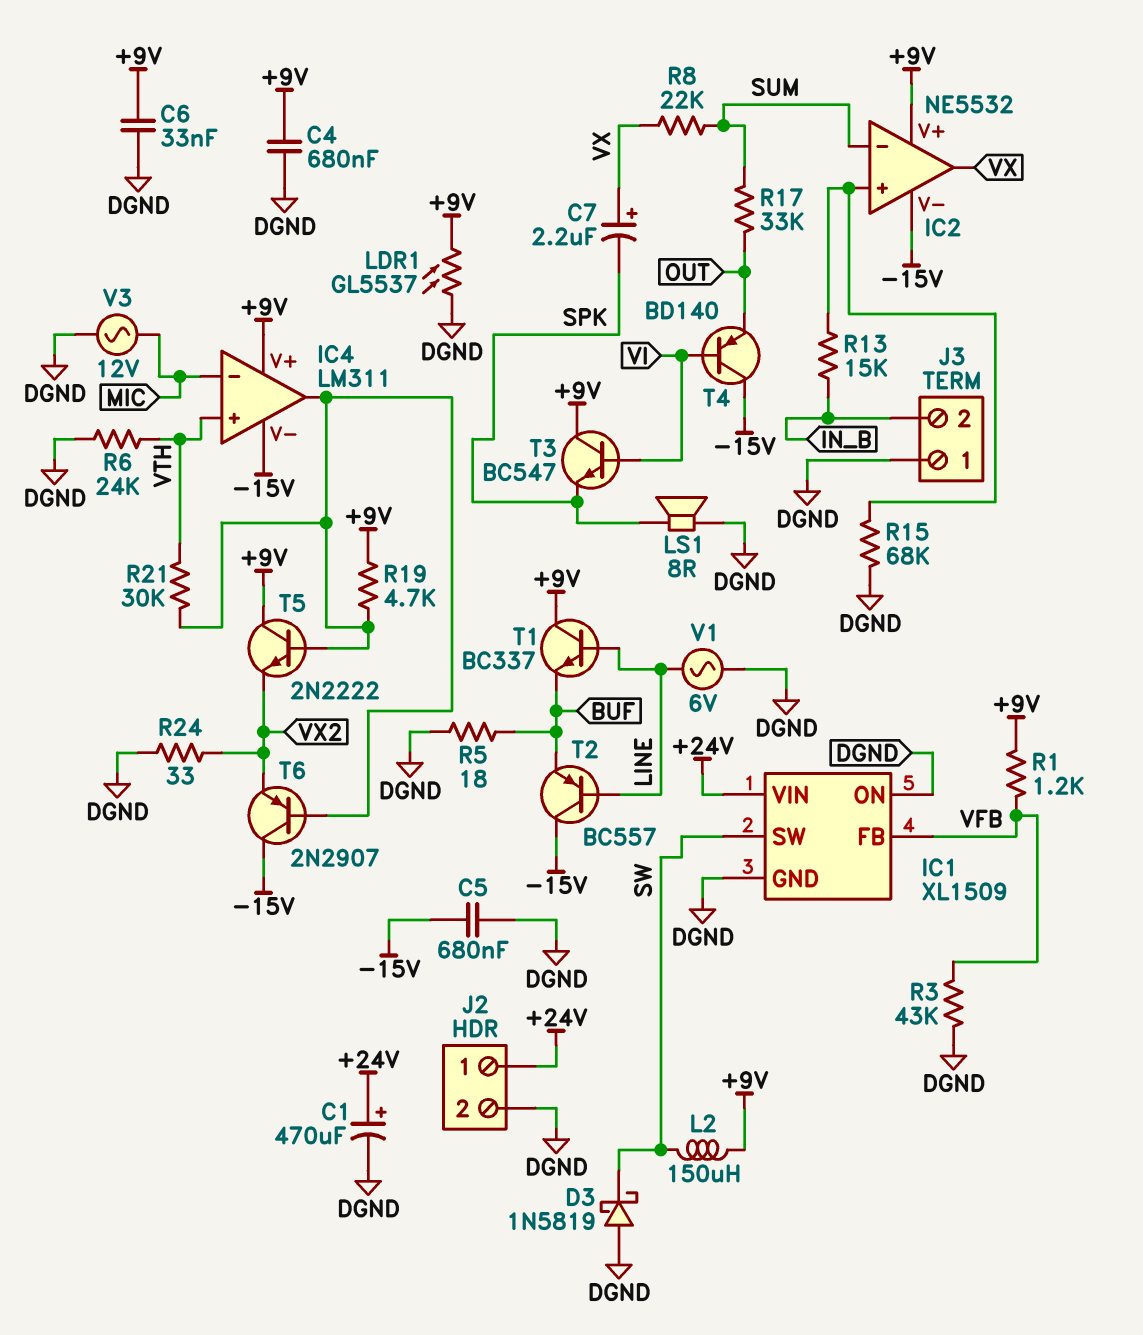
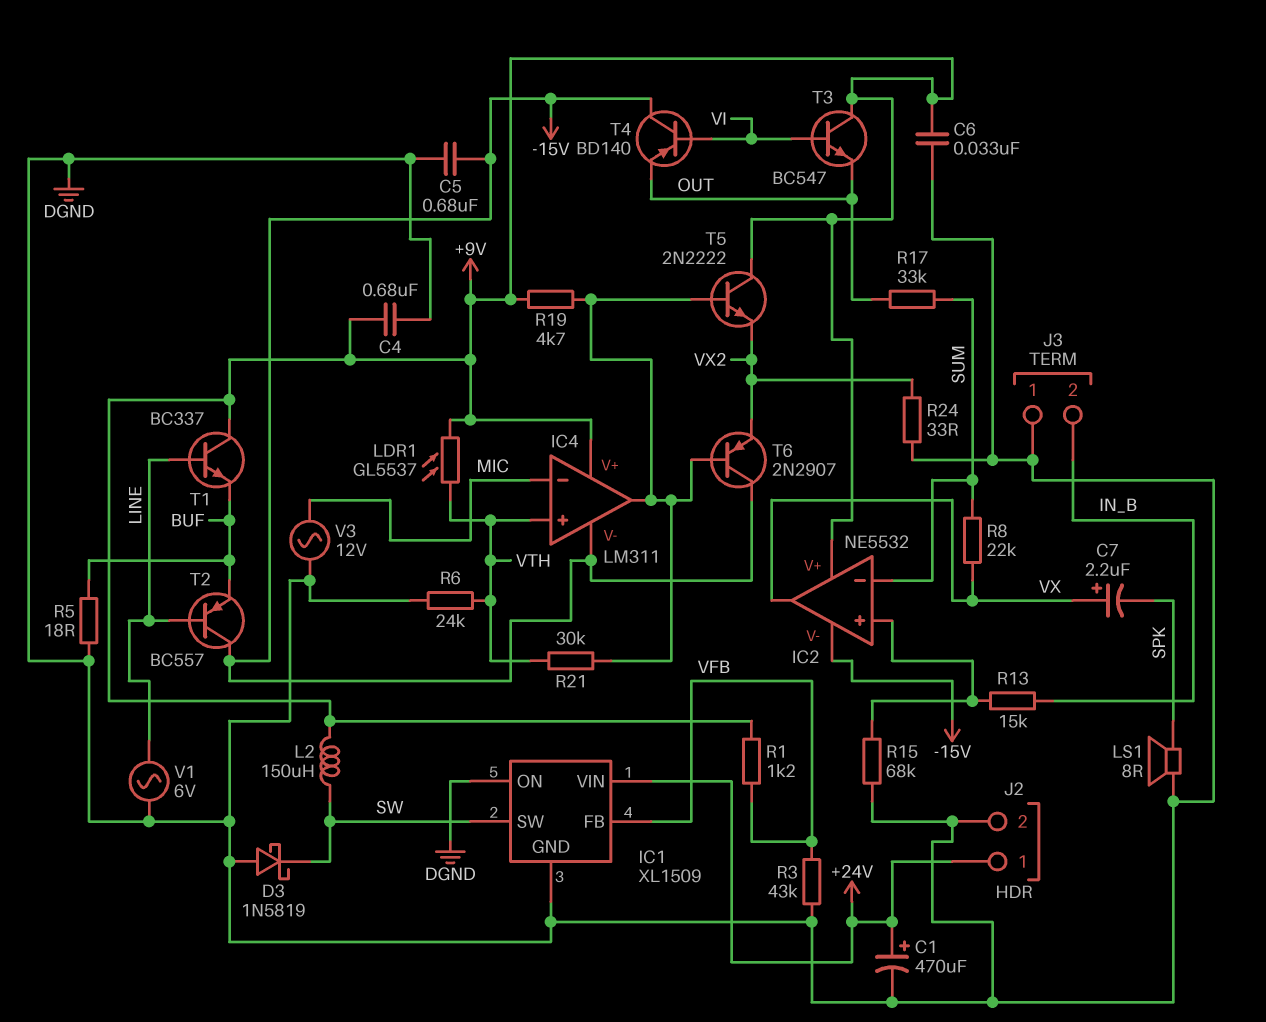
LDR1: GL5537 (+9V, DGND) -> GL5537 (+9V, VTH)
T3: NPN BC547 (B VI, C +9V, E SPK) -> NPN BC547 (B VI, C +9V, E OUT)

